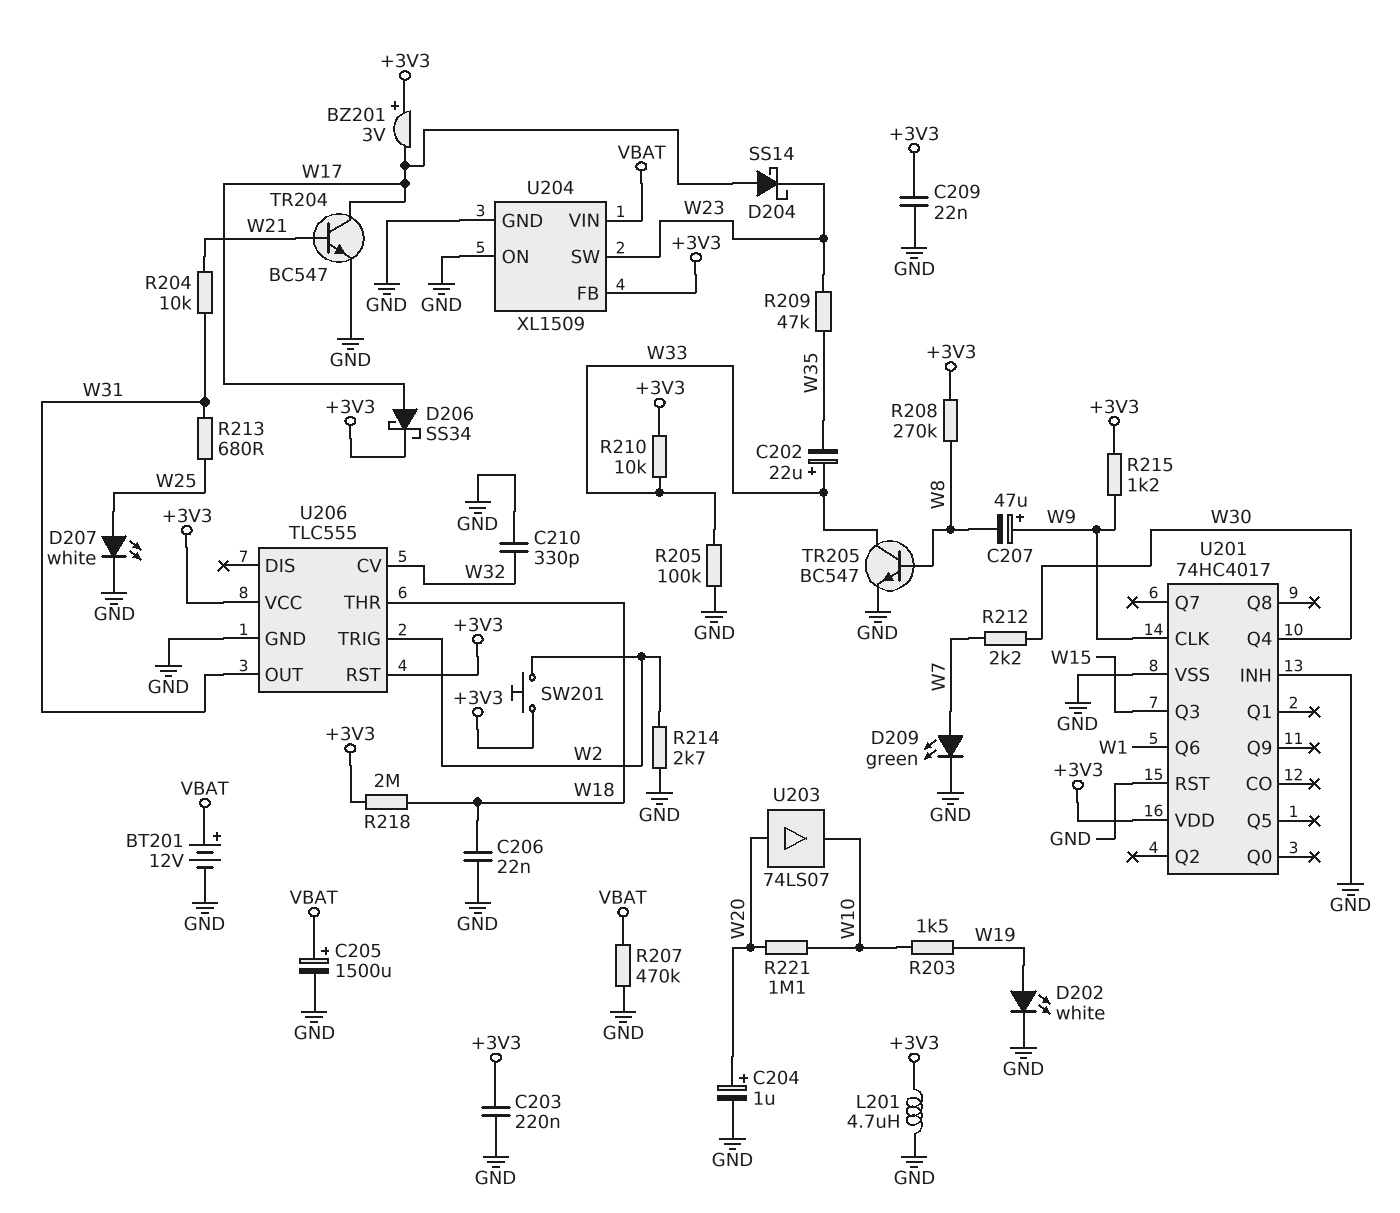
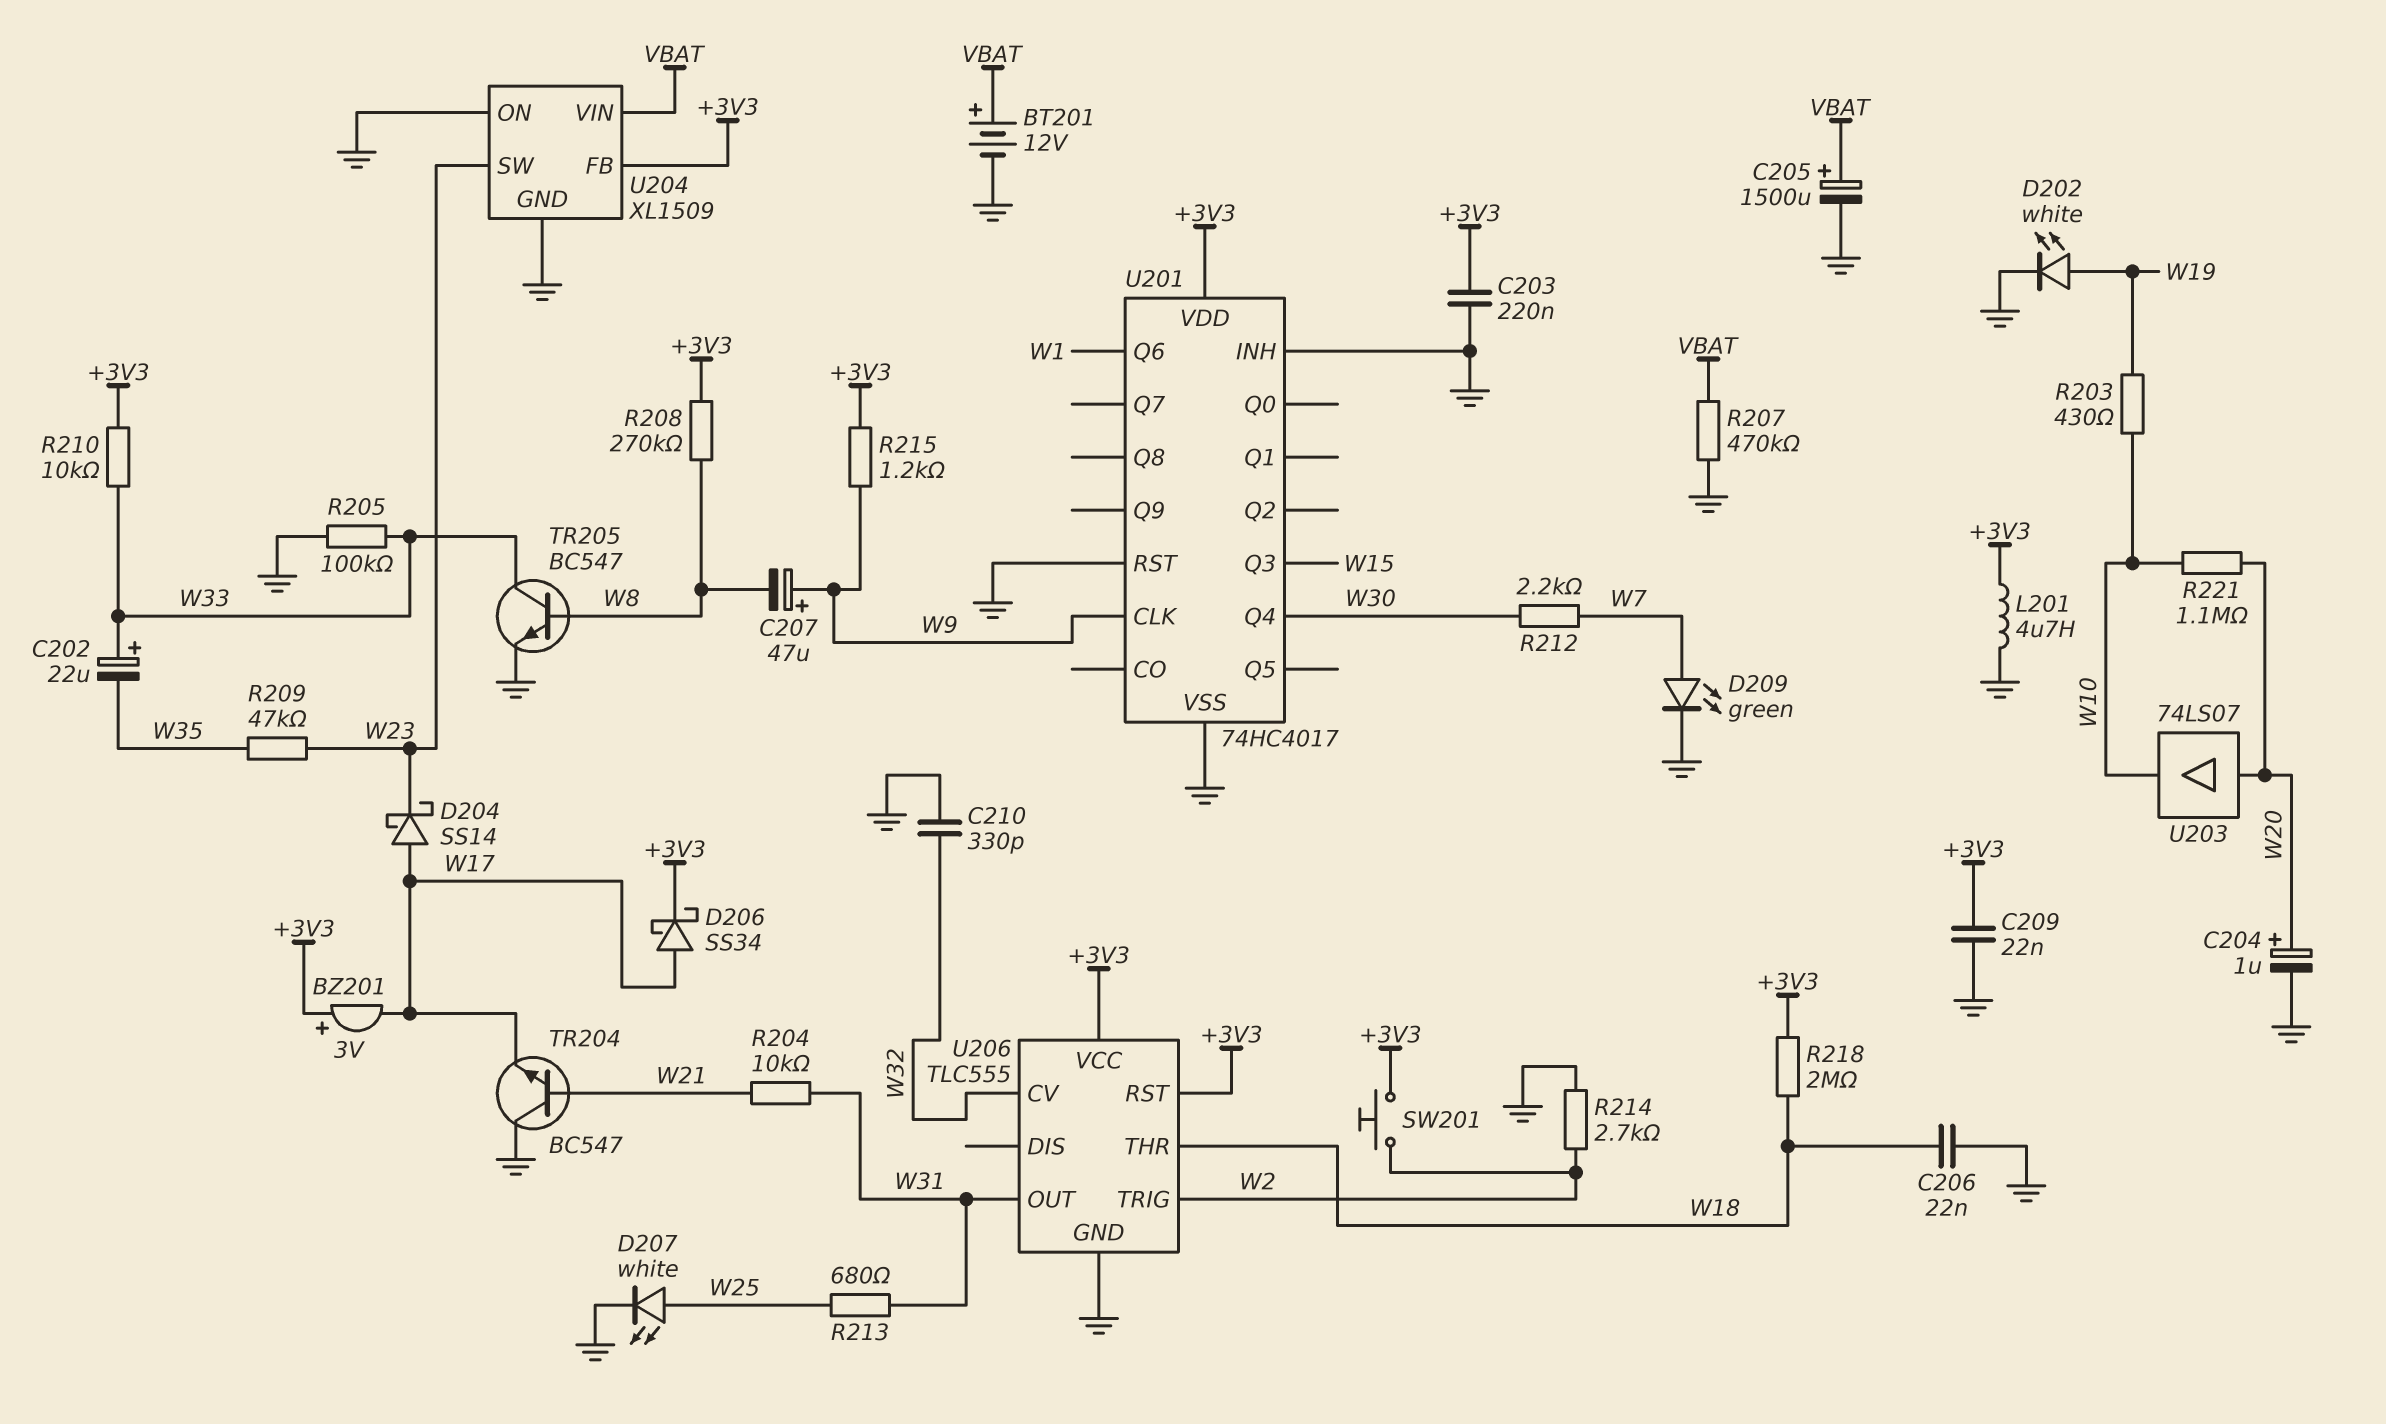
R203: 1.5k (W10, W19) -> 430 (W10, W19)
TR204: NPN BC547 (B W21, C W17, E GND) -> NPN BC547 (B W21, C GND, E W17)

